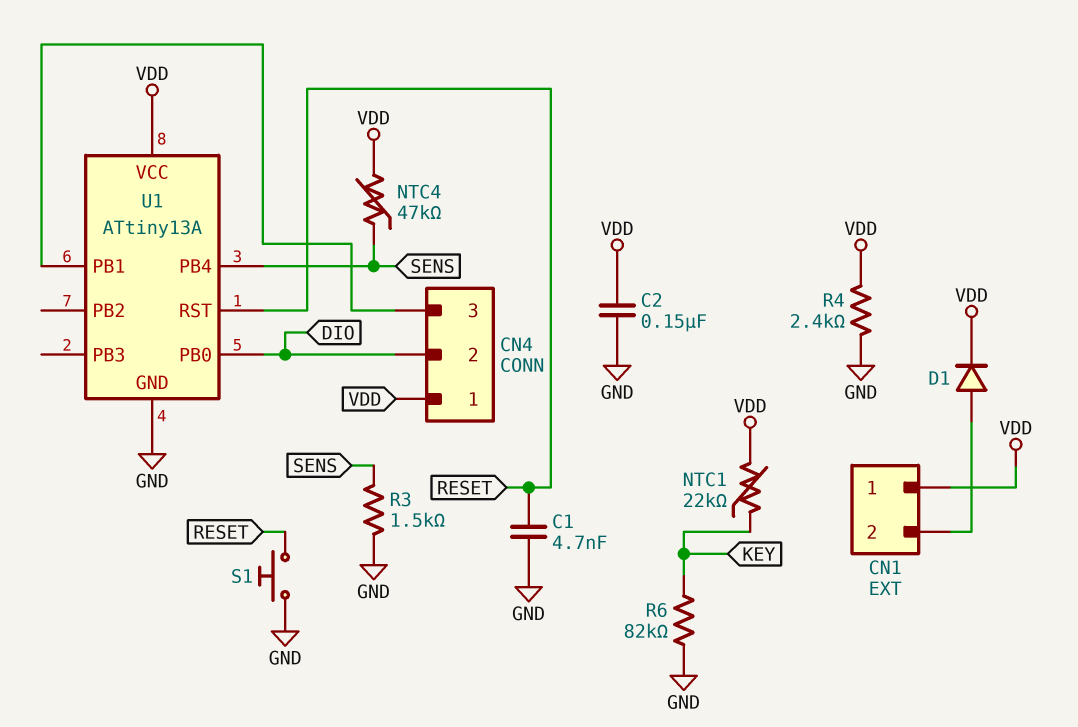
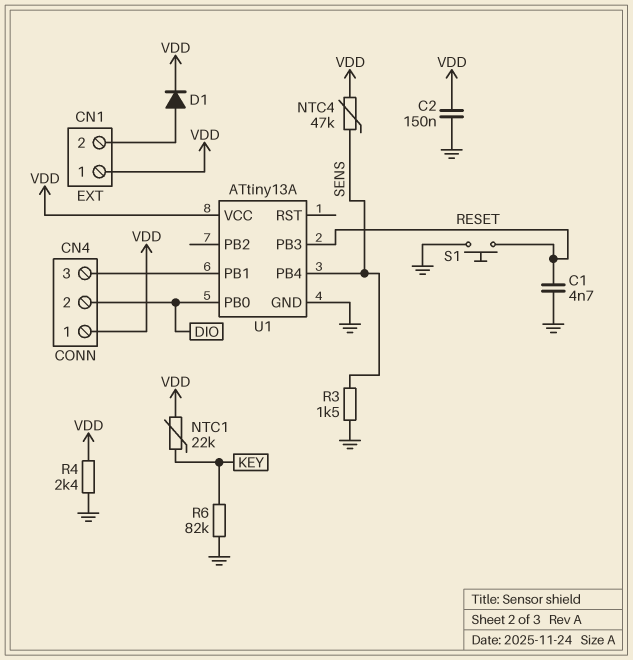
U1 pin PB3: none -> RESET
U1 pin RST: RESET -> none

